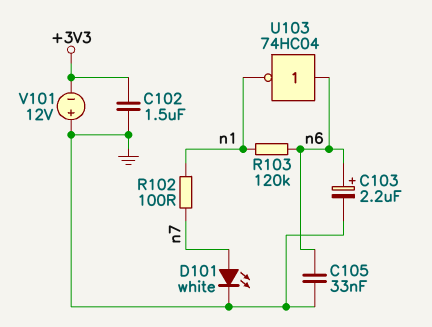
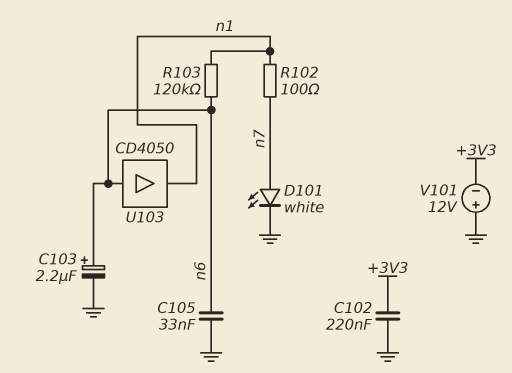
C102: 1.5uF (+3V3, GND) -> 220nF (+3V3, GND)
U103: NOT 74HC04 (in n6, out n1) -> buffer CD4050 (in n6, out n1)

